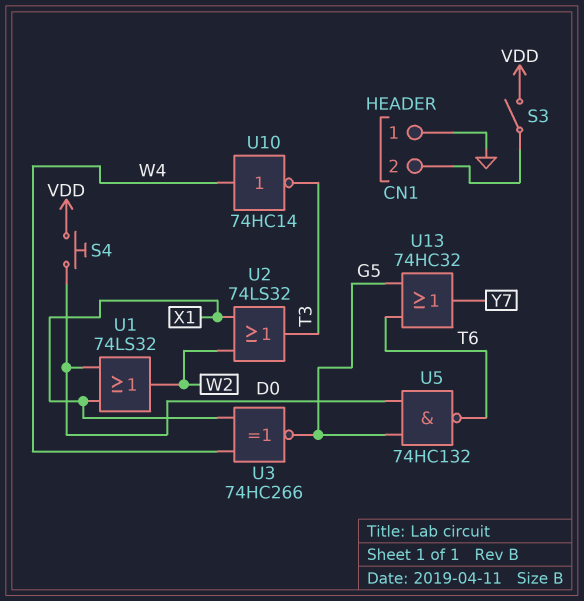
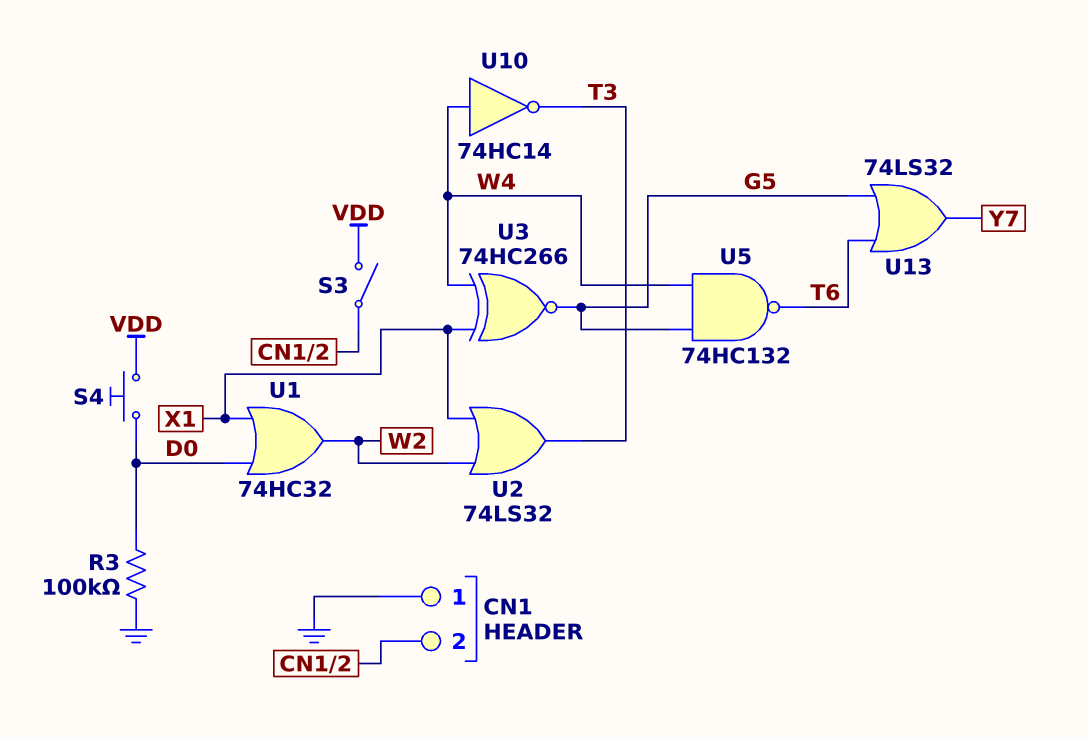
R3: none -> 100k (D0, GND)
U1: OR 74LS32 (in D0, in X1, out W2) -> OR 74HC32 (in D0, in X1, out W2)
U5: NAND 74HC132 (in D0, in G5, out T6) -> NAND 74HC132 (in G5, in W4, out T6)
U13: OR 74HC32 (in G5, in T6, out Y7) -> OR 74LS32 (in G5, in T6, out Y7)

